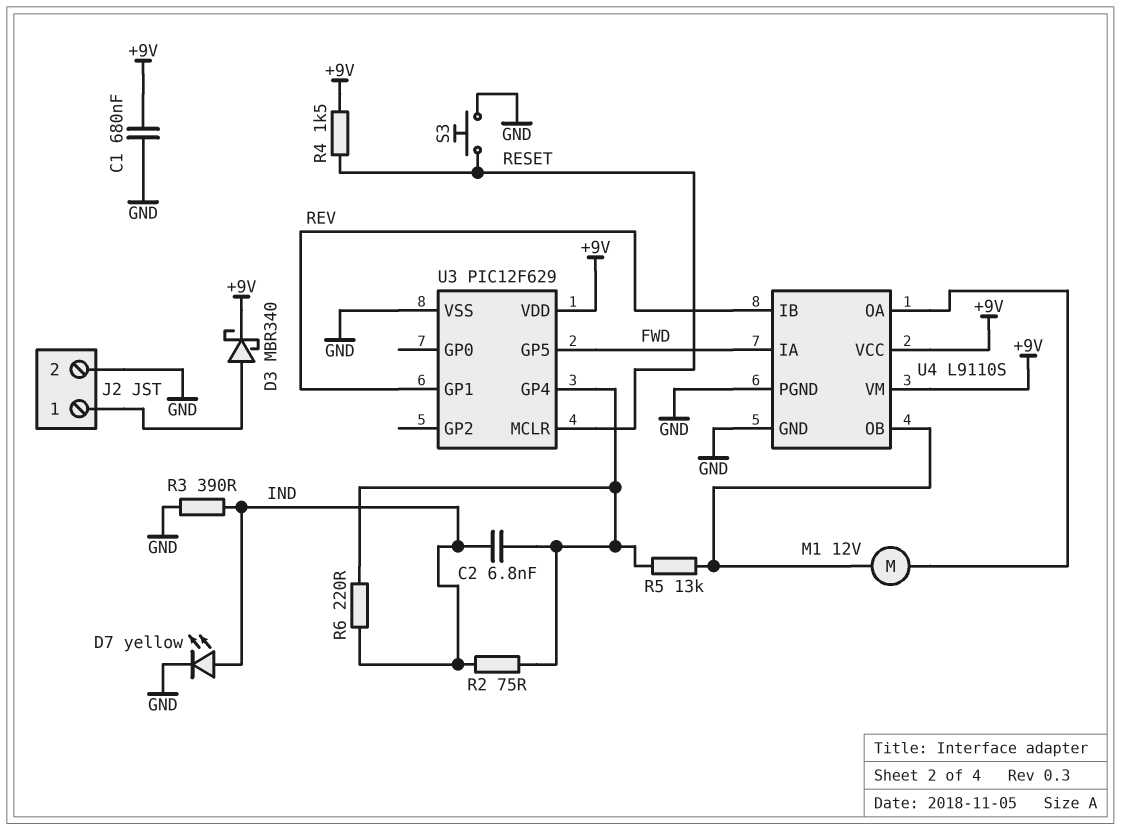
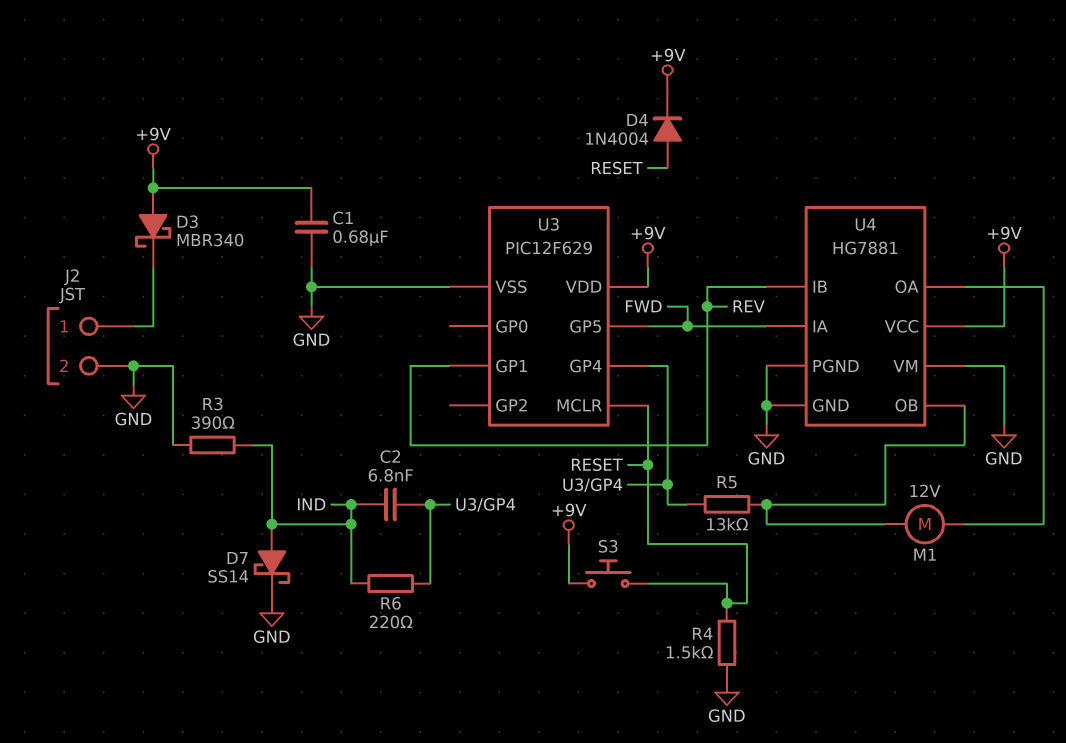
D3: schottky MBR340 (A J2/1, K +9V) -> schottky MBR340 (A +9V, K J2/1)
D4: none -> diode 1N4004 (A RESET, K +9V)
D7: LED yellow (A IND, K GND) -> schottky SS14 (A IND, K GND)
R2: 75 (IND, U3/GP4) -> none
R4: 1.5k (+9V, RESET) -> 1.5k (GND, RESET)
S3: button (GND, RESET) -> button (+9V, RESET)
U4: L9110S -> HG7881
U4 pin VM: +9V -> GND

